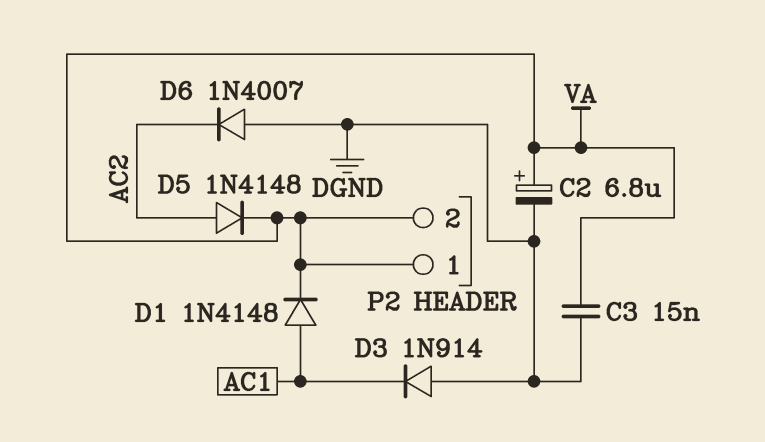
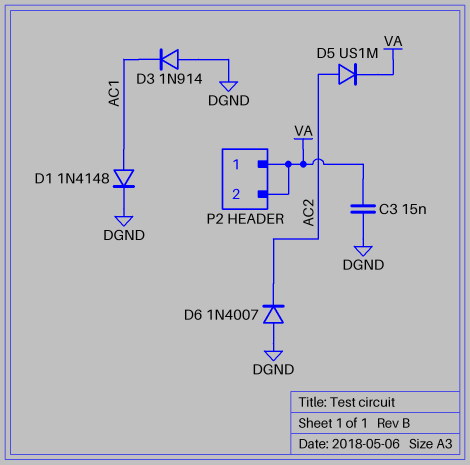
C2: 6.8uF (plus VA, minus DGND) -> none
D1: diode 1N4148 (A AC1, K VA) -> diode 1N4148 (A AC1, K DGND)
D5: diode 1N4148 (A AC2, K VA) -> diode US1M (A AC2, K VA)

